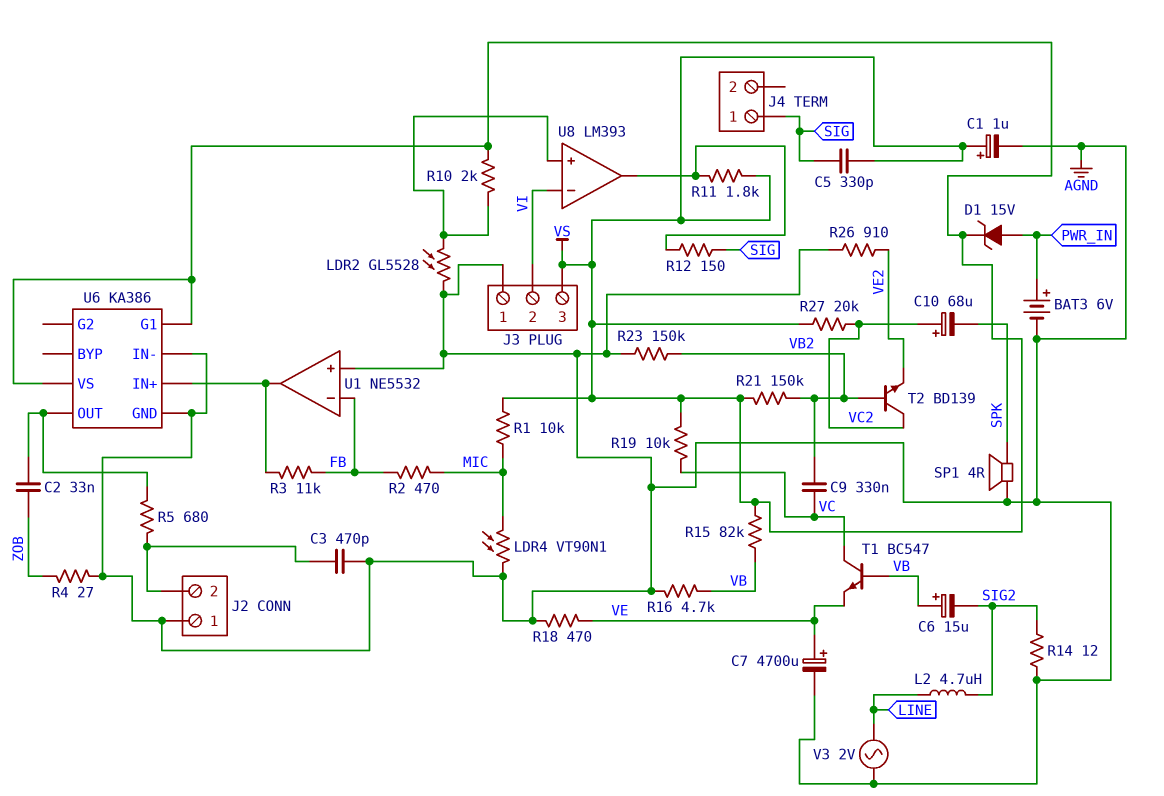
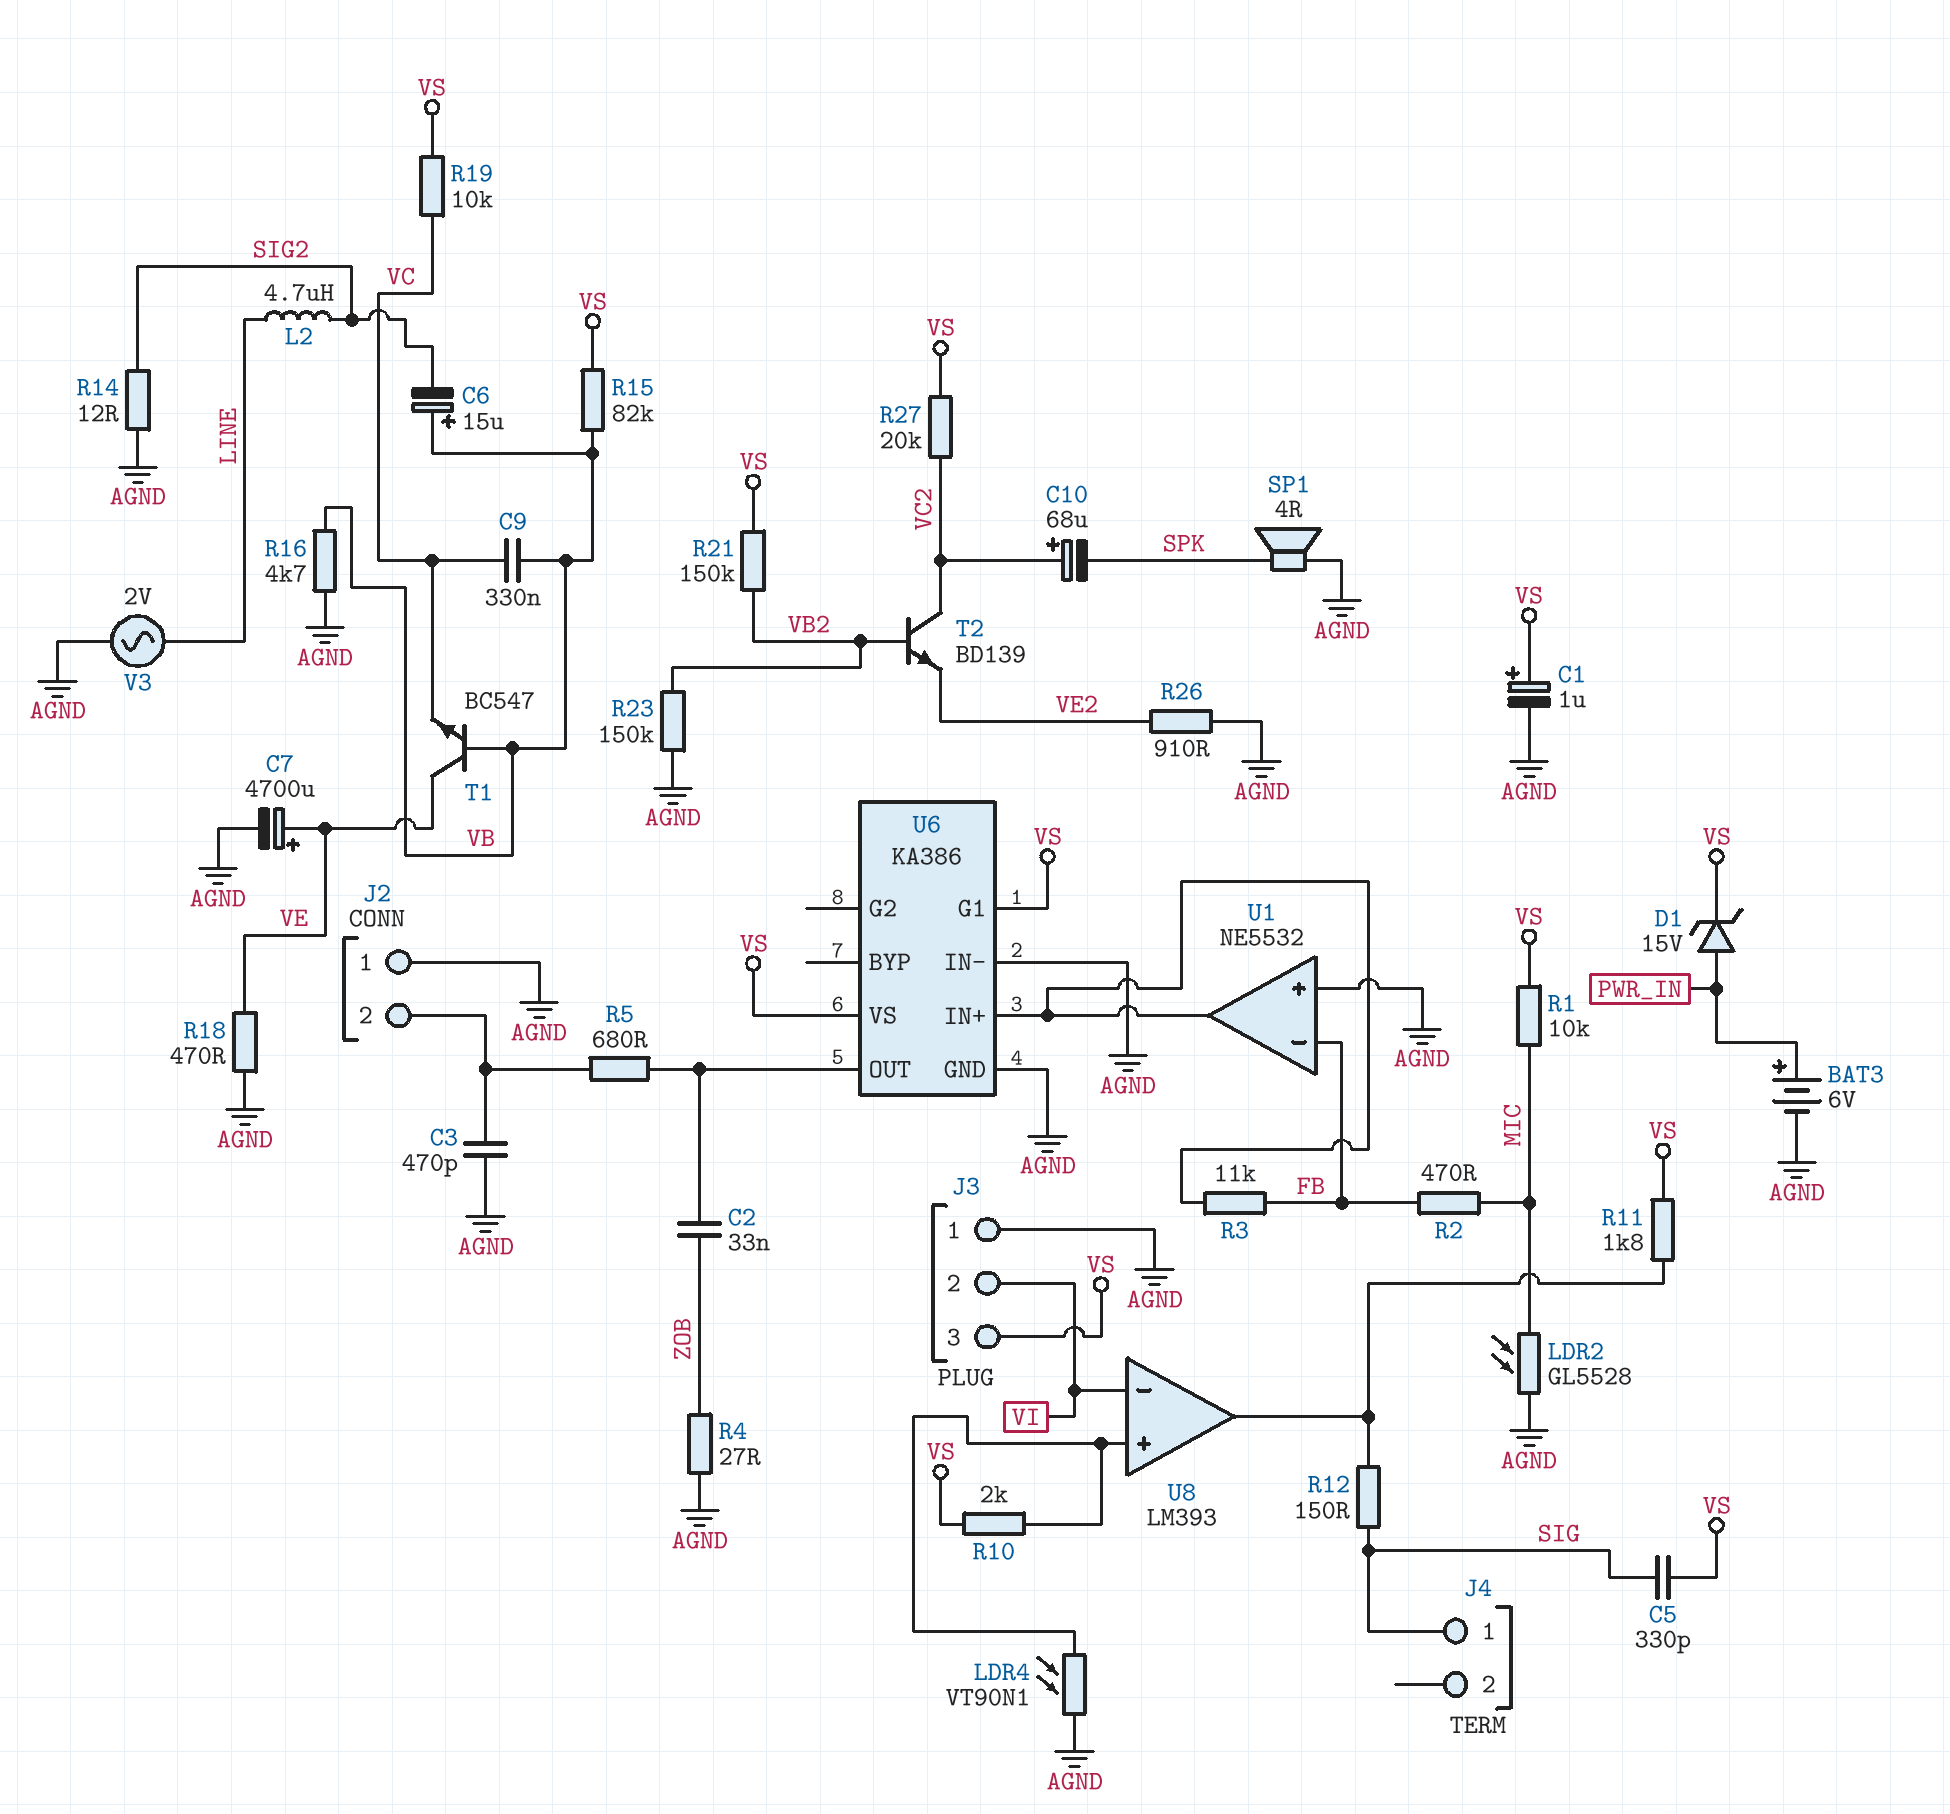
C9: 330nF (VB2, VC) -> 330nF (VB, VC)
LDR2: GL5528 (AGND, U8/in+) -> GL5528 (AGND, MIC)
LDR4: VT90N1 (AGND, MIC) -> VT90N1 (AGND, U8/in+)
T1: NPN BC547 (B VB, C VC, E VE) -> NPN BC547 (B VB, C VE, E VC)

